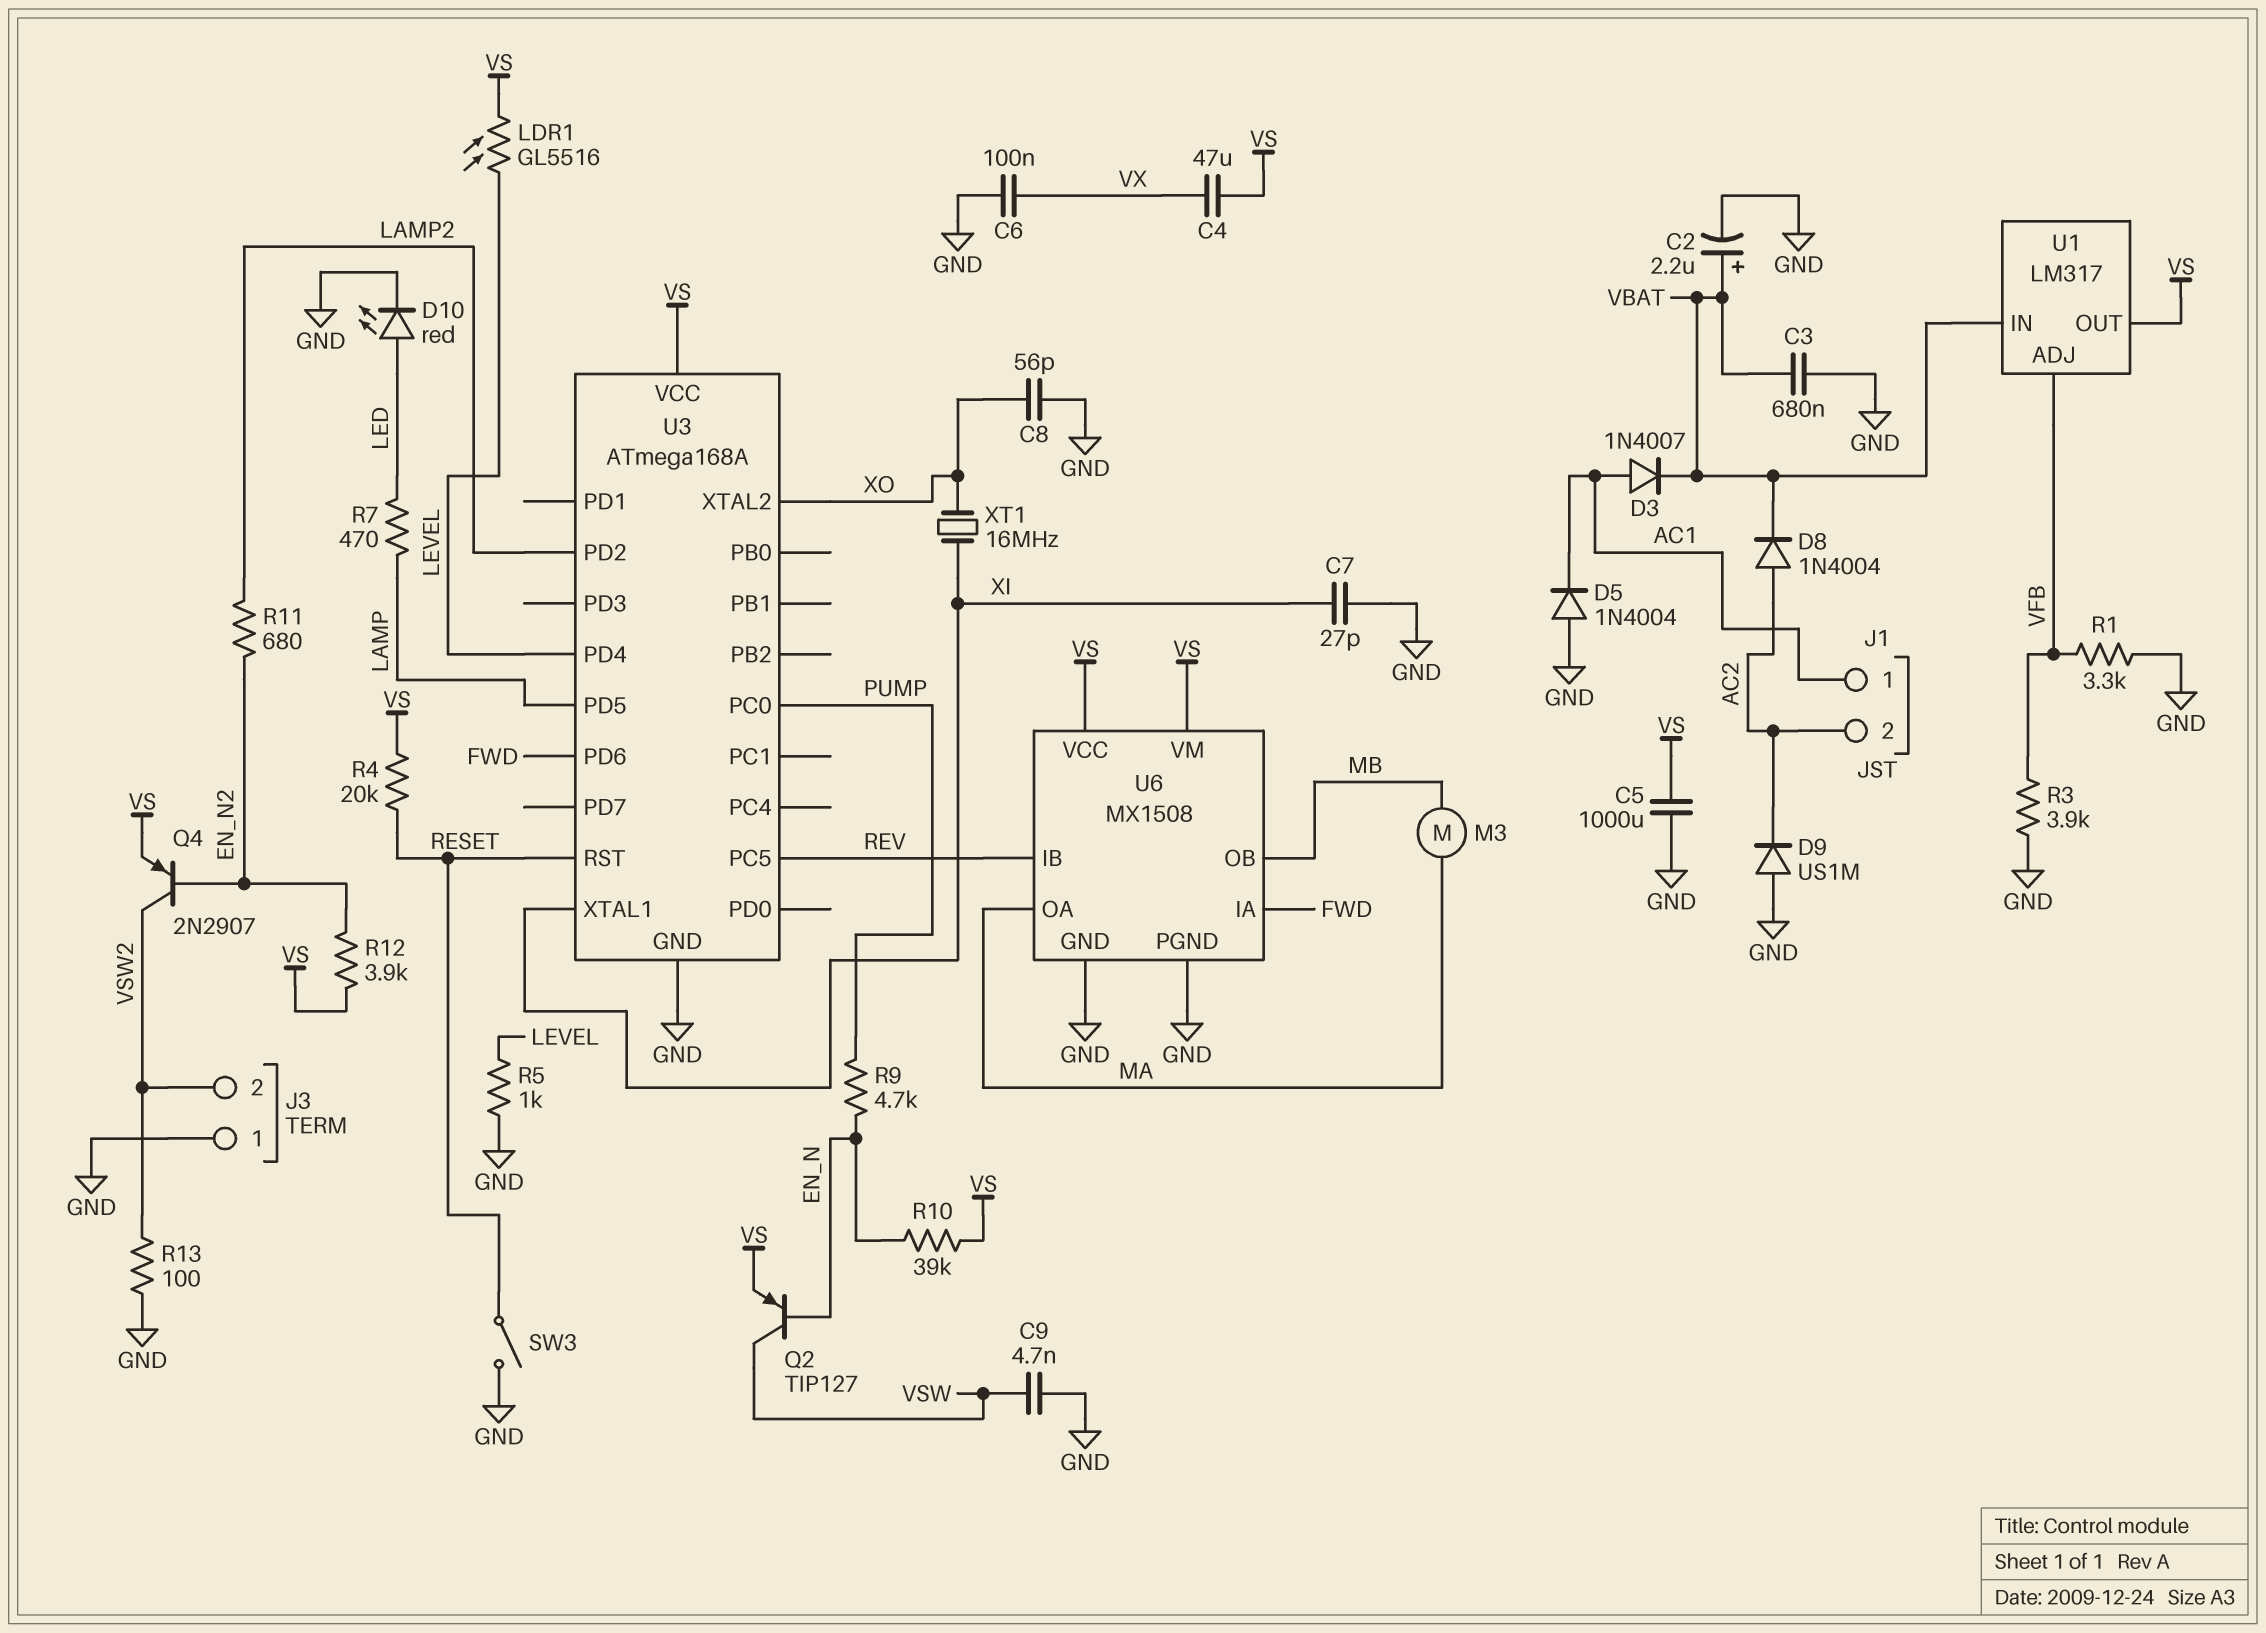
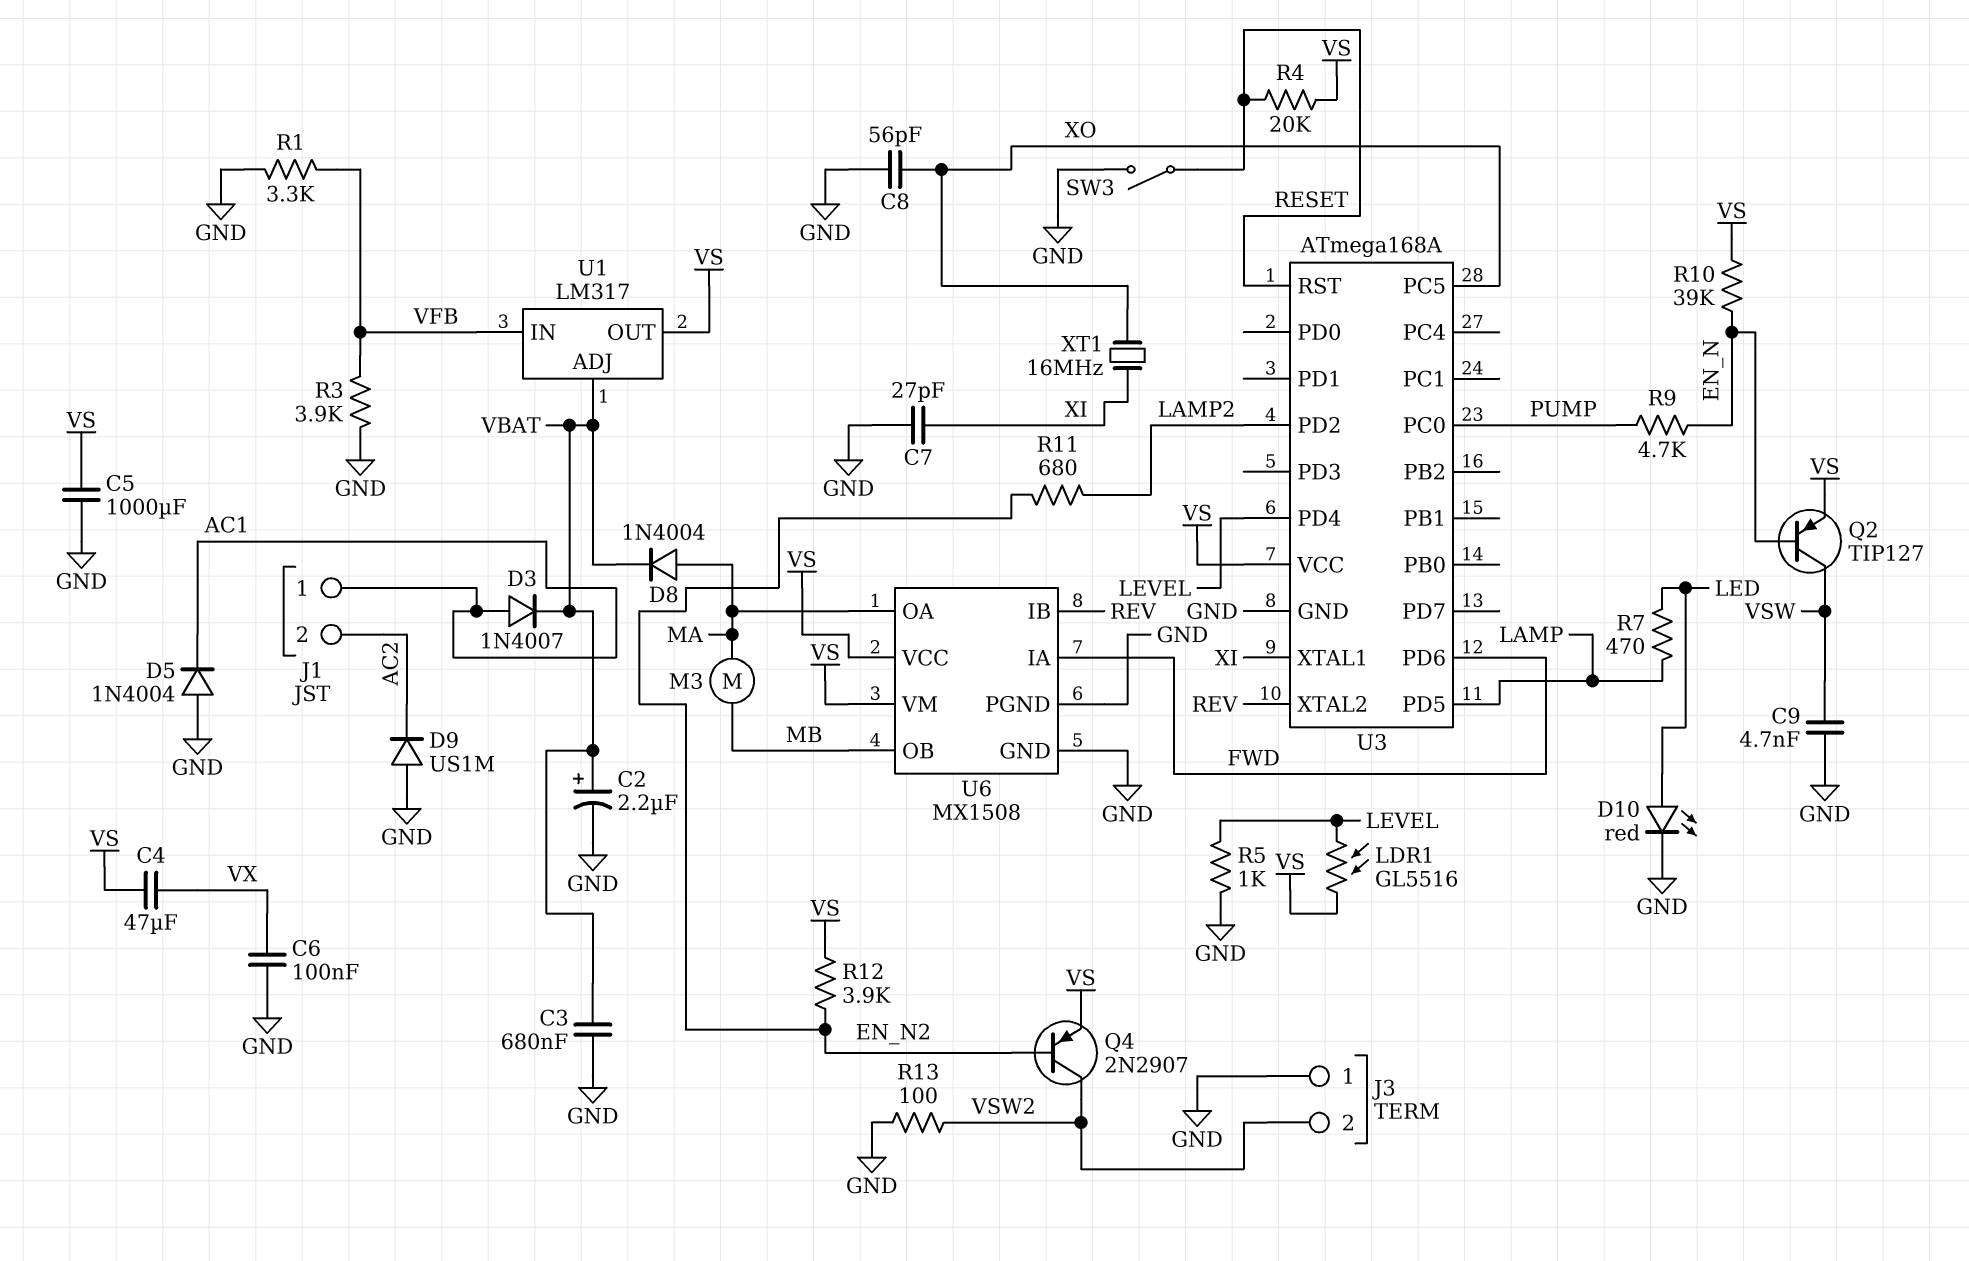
D8: diode 1N4004 (A AC2, K VBAT) -> diode 1N4004 (A MA, K VBAT)
U1 pin ADJ: VFB -> VBAT
U1 pin IN: VBAT -> VFB
U3 pin PC5: REV -> XO
U3 pin XTAL2: XO -> REV

